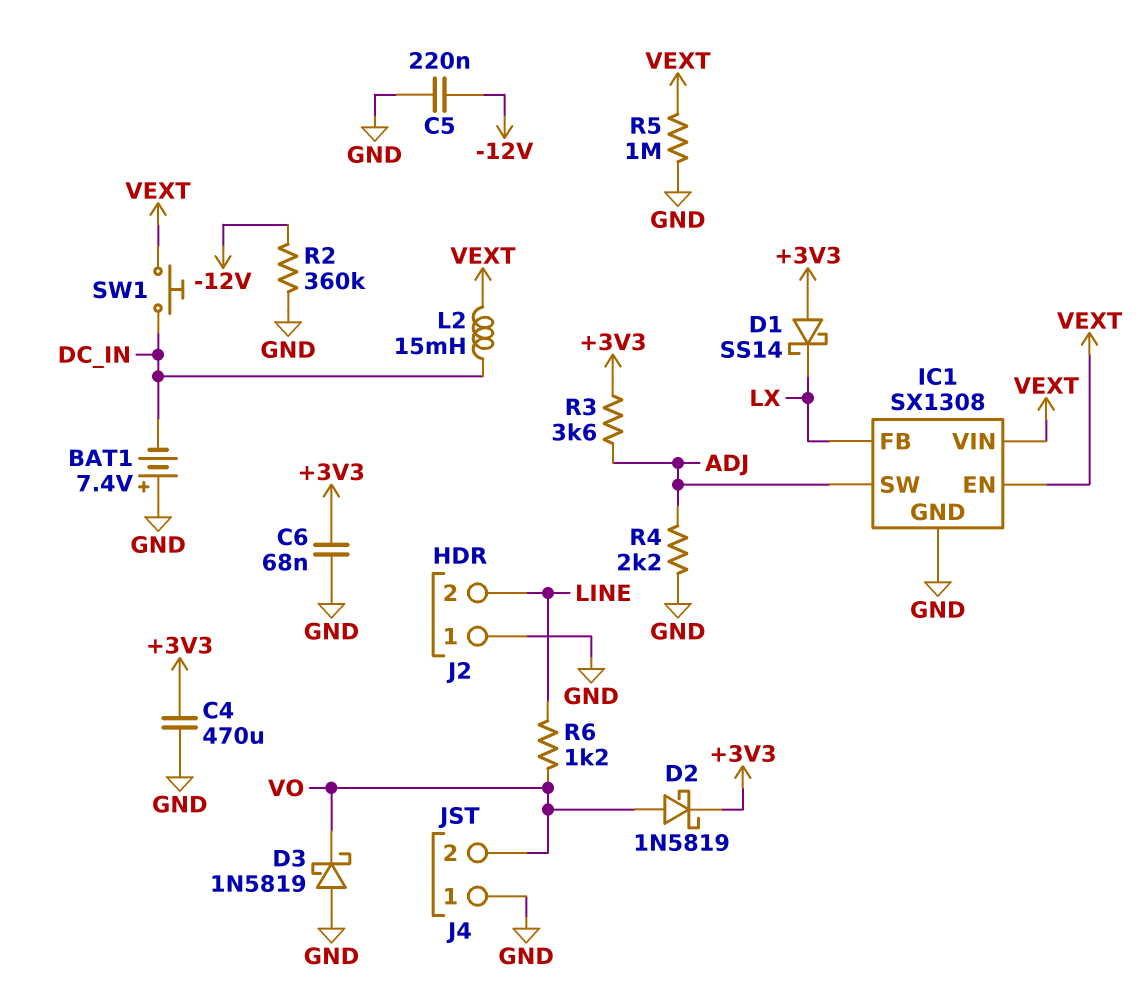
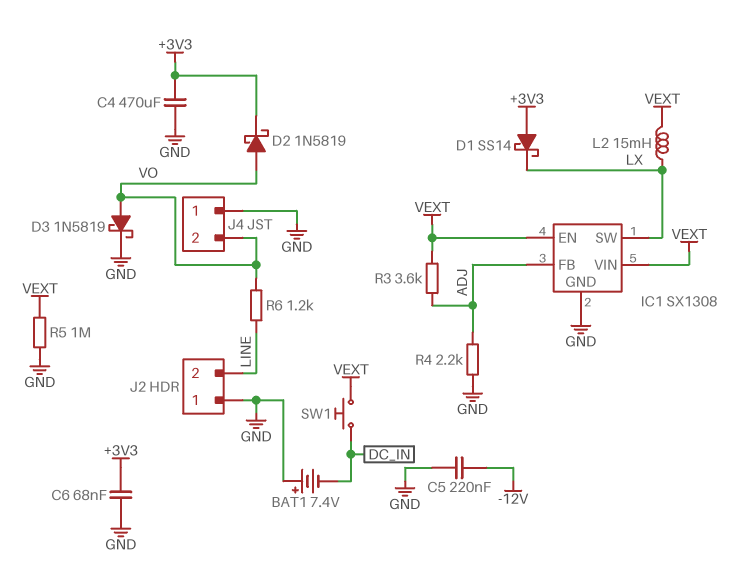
D3: schottky 1N5819 (A GND, K VO) -> schottky 1N5819 (A VO, K GND)
IC1 pin FB: LX -> ADJ
IC1 pin SW: ADJ -> LX
L2: 15mH (DC_IN, VEXT) -> 15mH (LX, VEXT)
R2: 360k (-12V, GND) -> none
R3: 3.6k (+3V3, ADJ) -> 3.6k (ADJ, VEXT)

